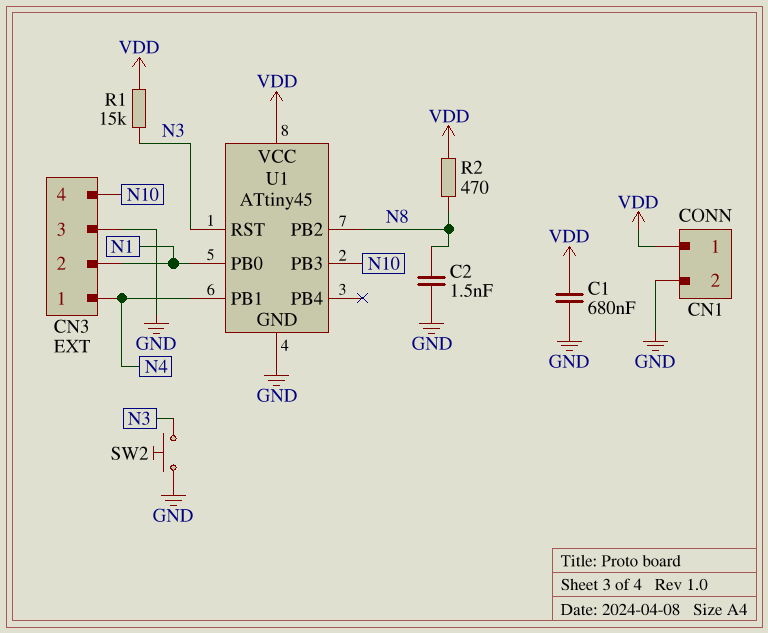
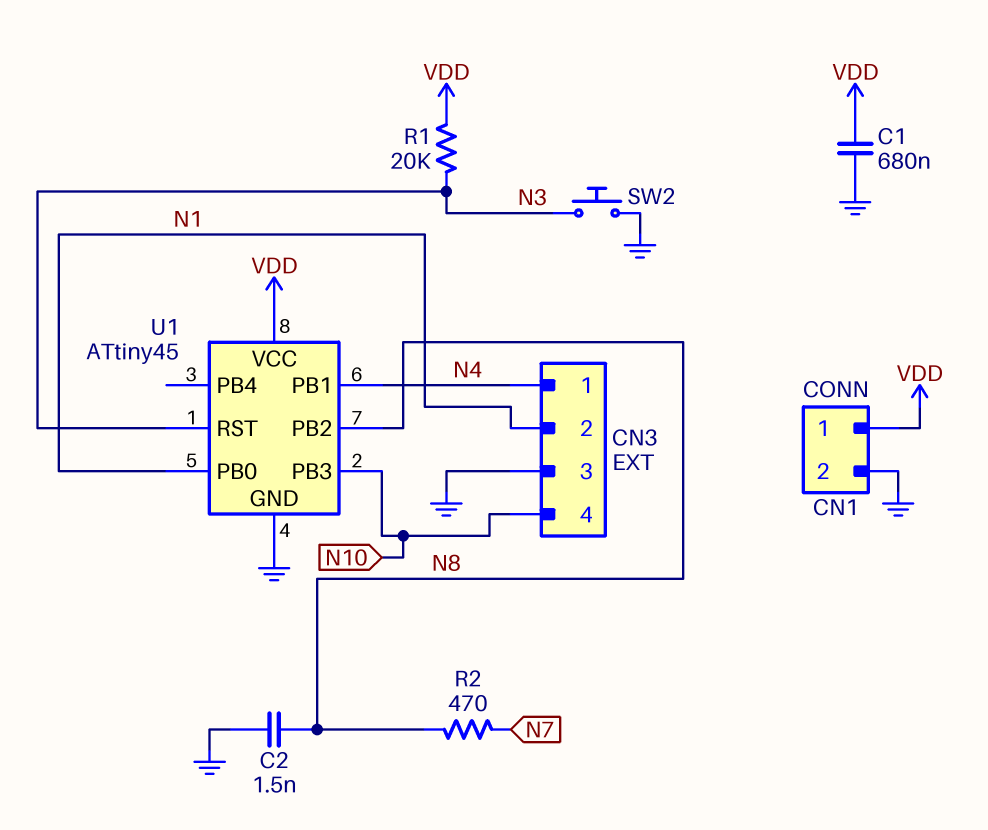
R1: 15k (N3, VDD) -> 20k (N3, VDD)
R2: 470 (N8, VDD) -> 470 (N7, N8)

